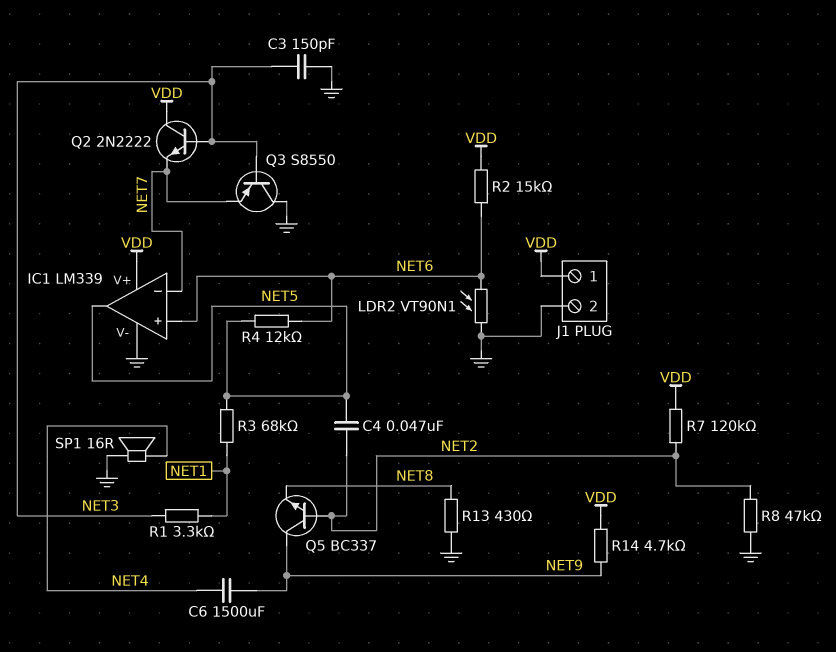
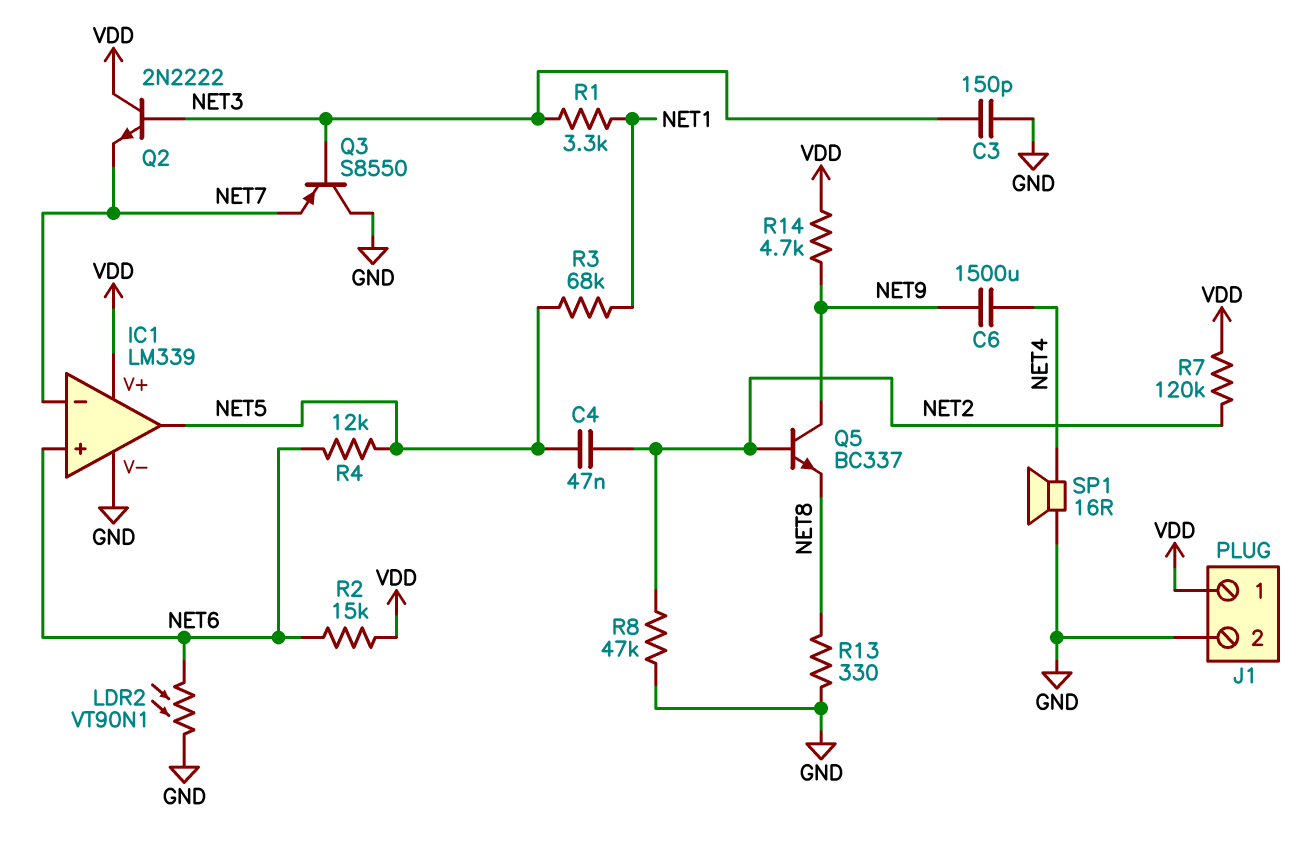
R13: 430 (GND, NET8) -> 330 (GND, NET8)

